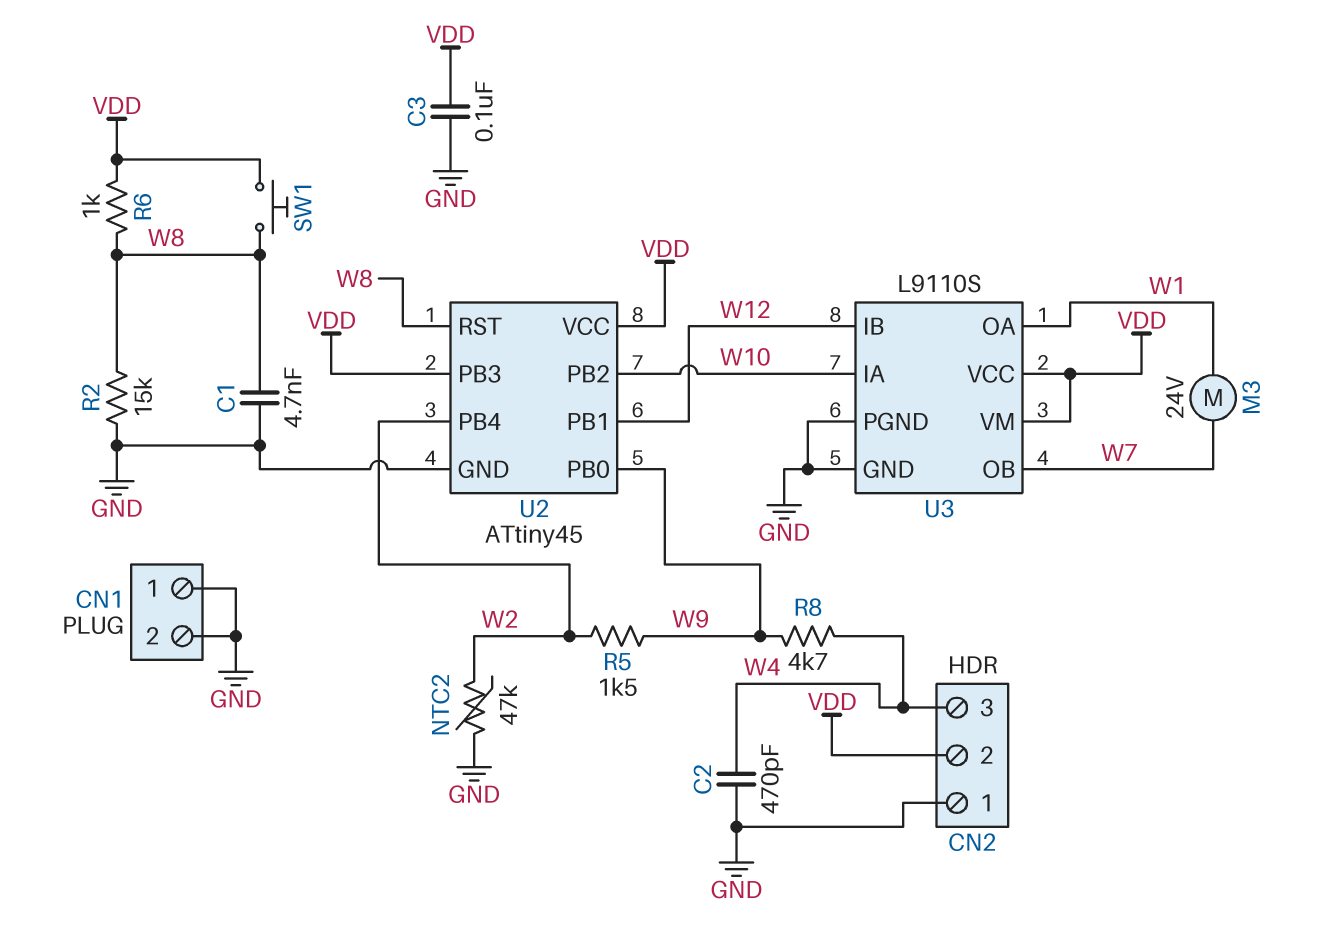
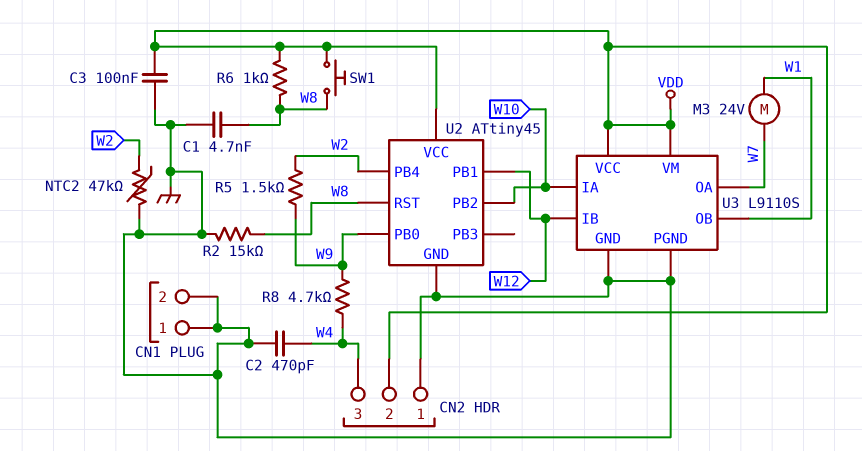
U2 pin PB3: VDD -> none
U3 pin OA: W1 -> W7
U3 pin OB: W7 -> W1

